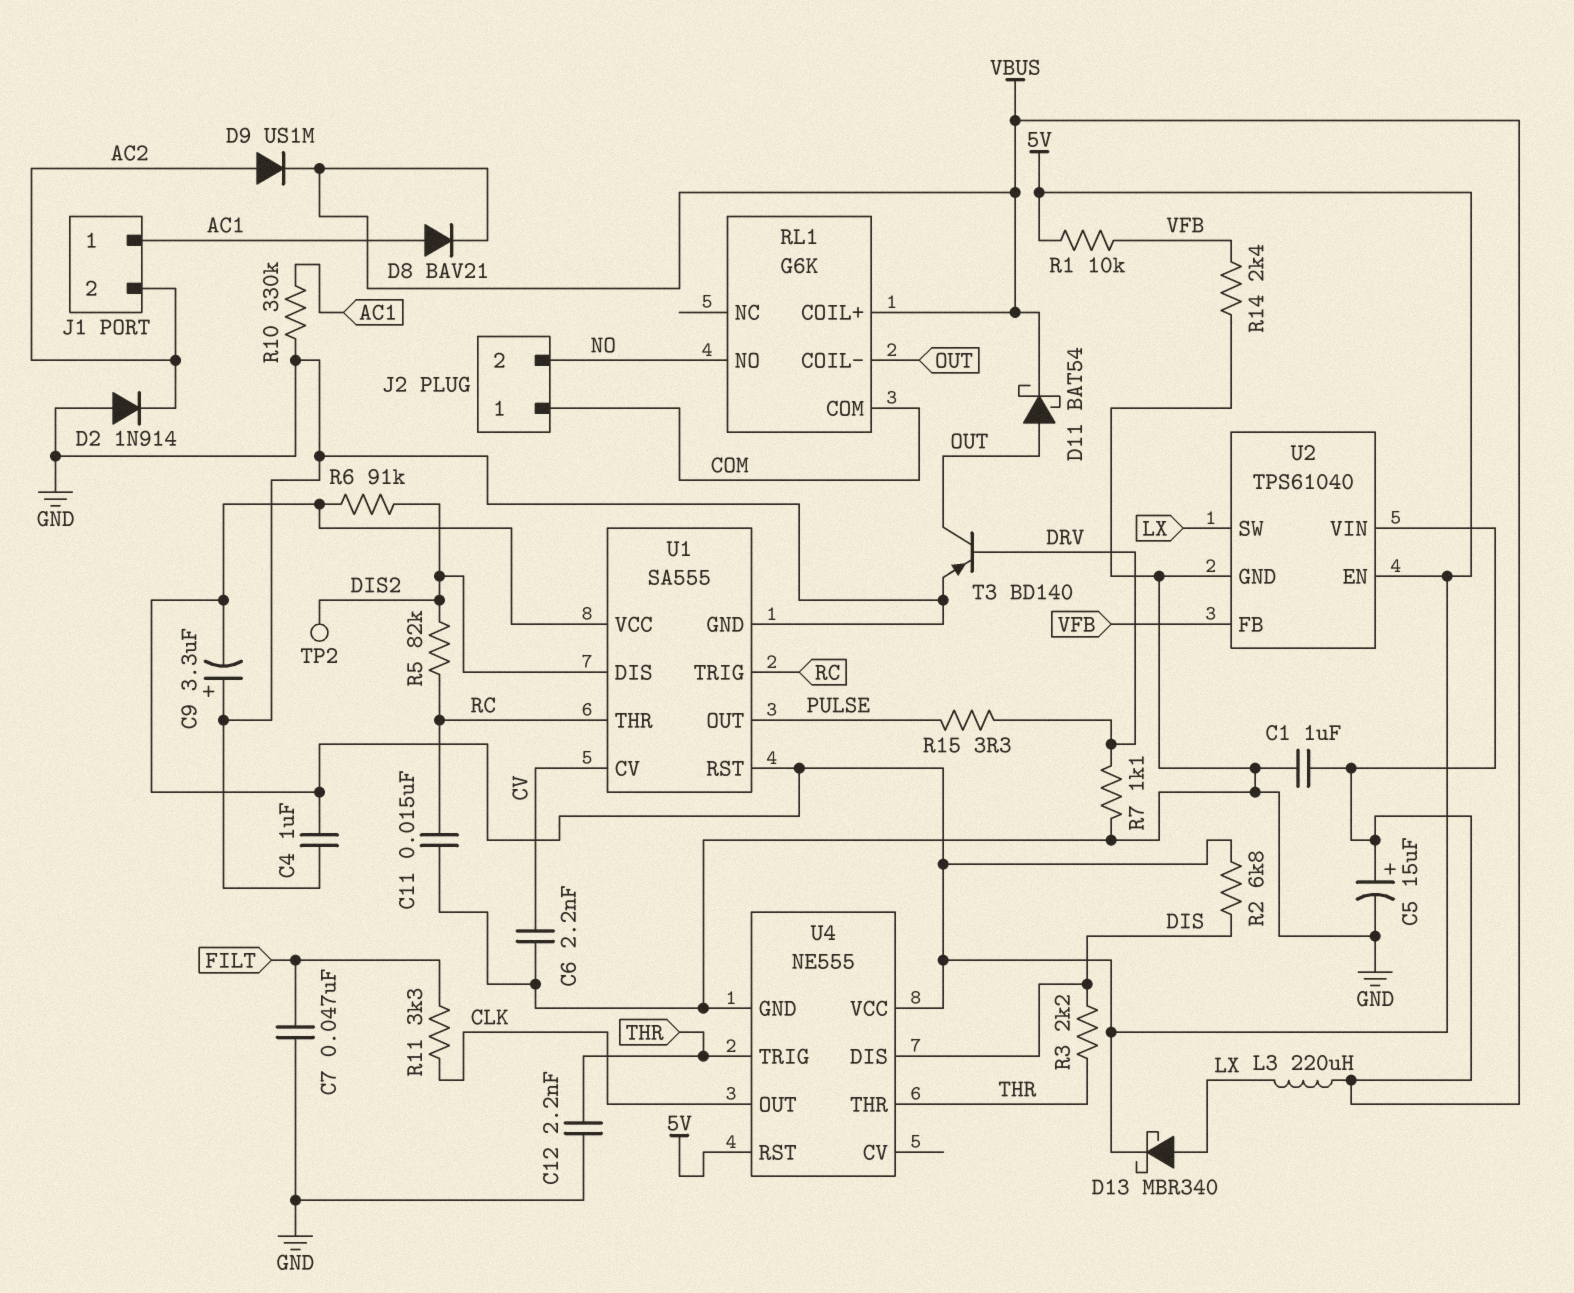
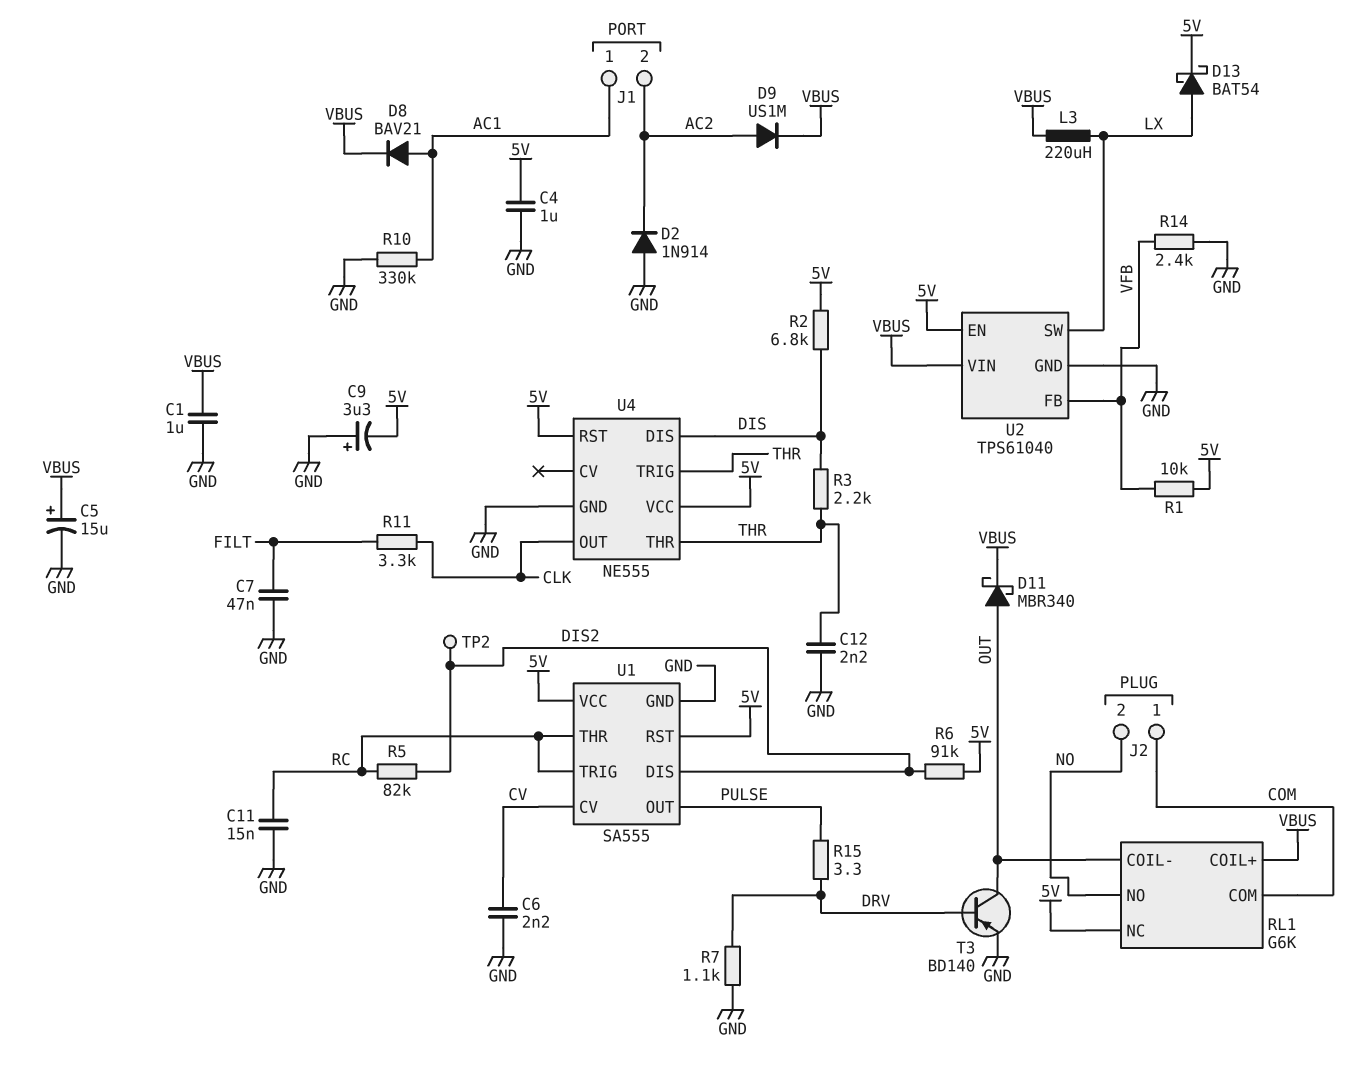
D11: schottky BAT54 (A OUT, K VBUS) -> schottky MBR340 (A OUT, K VBUS)
D13: schottky MBR340 (A LX, K 5V) -> schottky BAT54 (A LX, K 5V)
RL1 pin NC: none -> 5V

